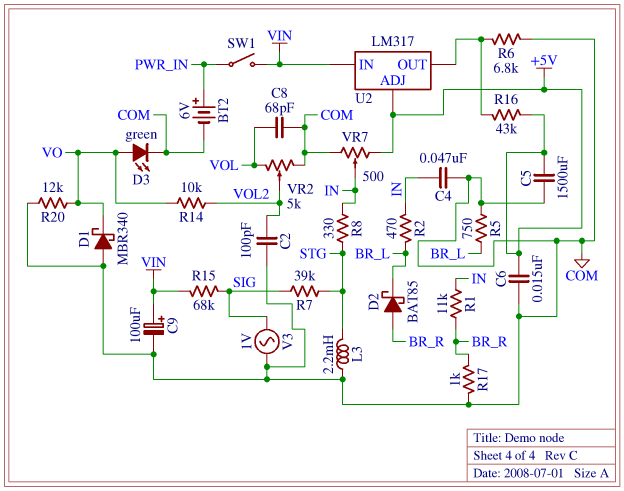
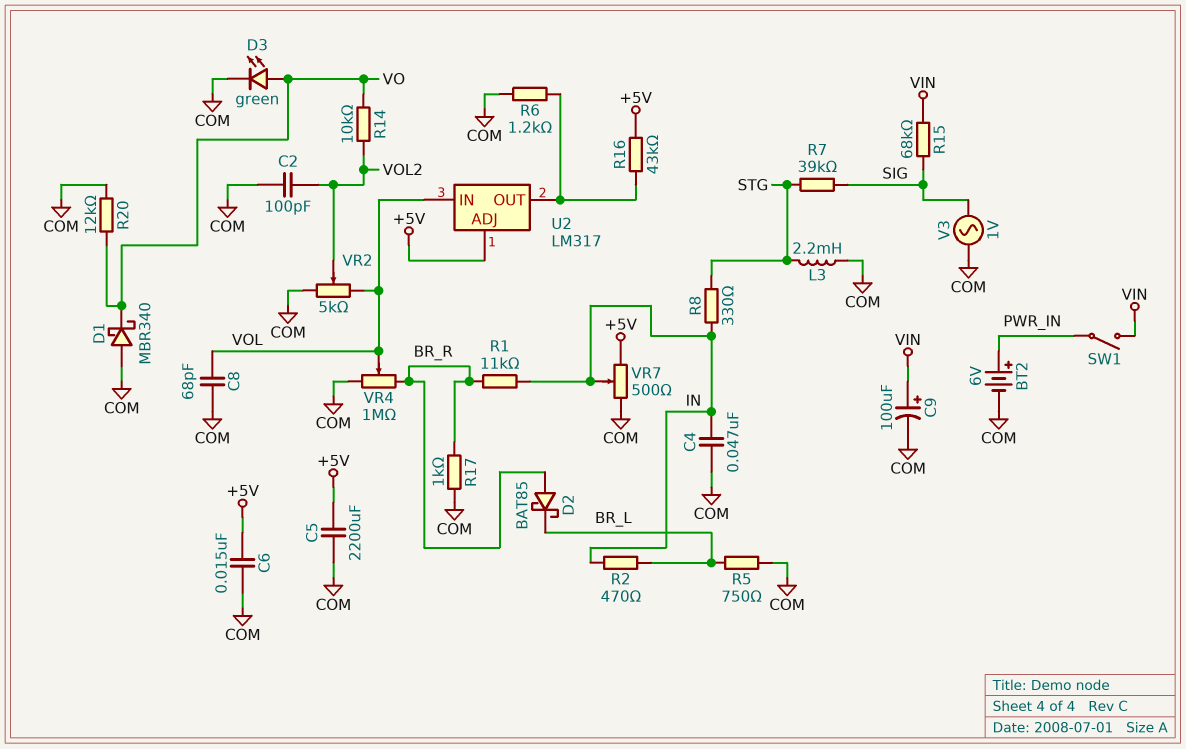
C5: 1500uF (+5V, COM) -> 2200uF (+5V, COM)
R6: 6.8k (COM, U2/OUT) -> 1.2k (COM, U2/OUT)
U2 pin IN: VIN -> VOL
VR4: none -> 1M (BR_R, COM, wiper VOL)

